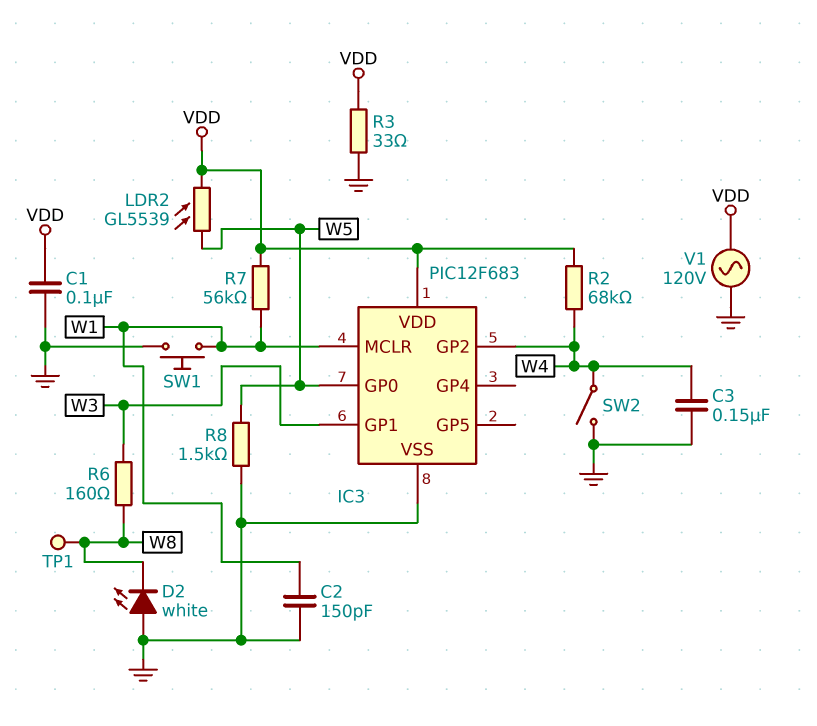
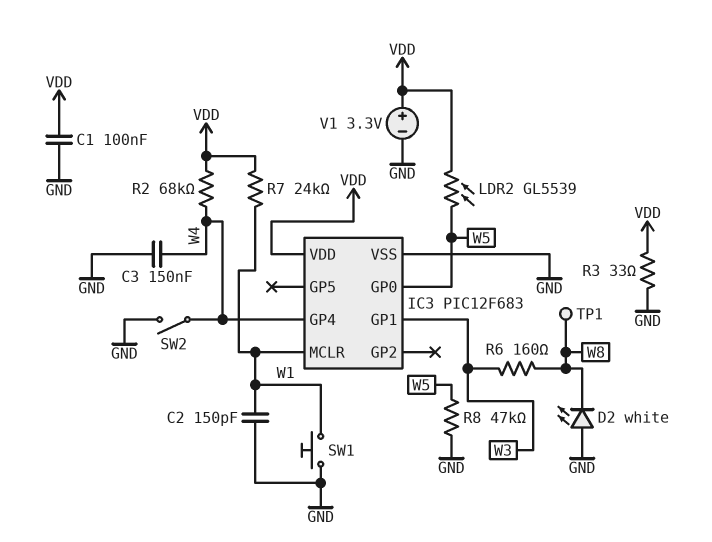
IC3 pin GP2: W4 -> none
IC3 pin GP4: none -> W4
R7: 56k (VDD, W1) -> 24k (VDD, W1)
R8: 1.5k (GND, W5) -> 47k (GND, W5)
V1: AC 120V (GND, VDD) -> 3.3V (plus VDD, minus GND)

